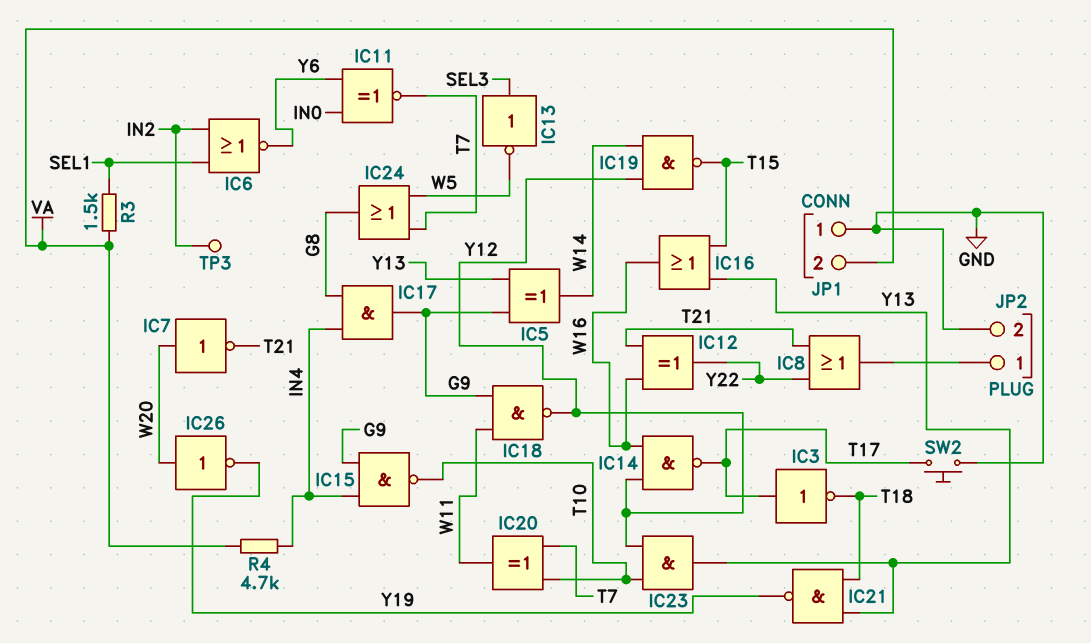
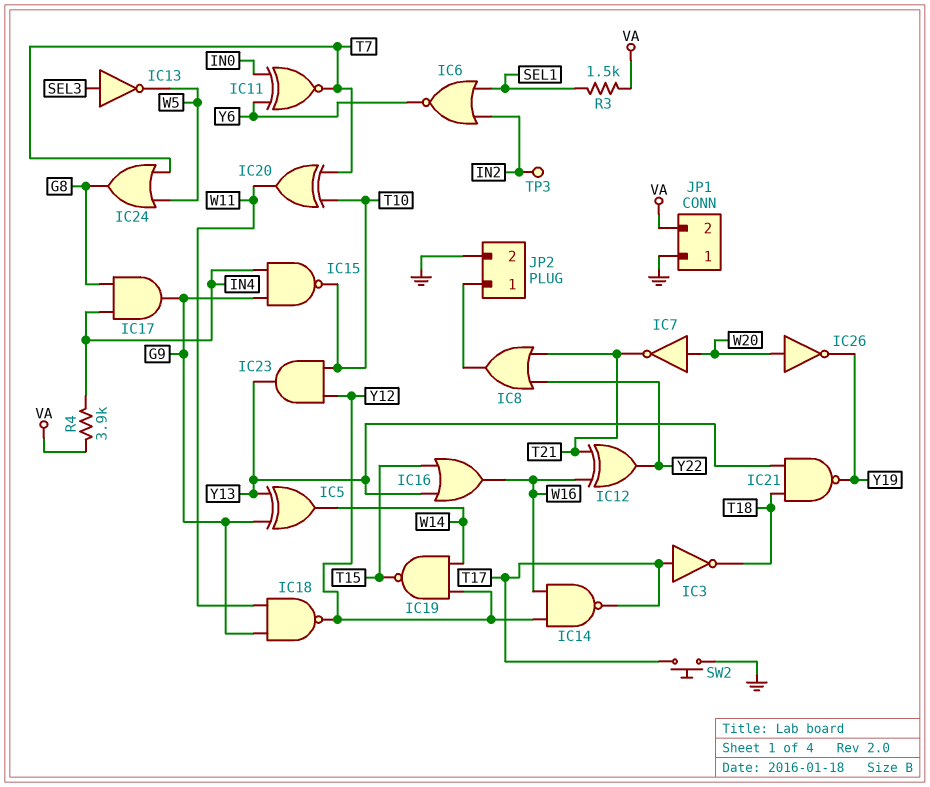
R4: 4.7k (IN4, VA) -> 3.9k (IN4, VA)

